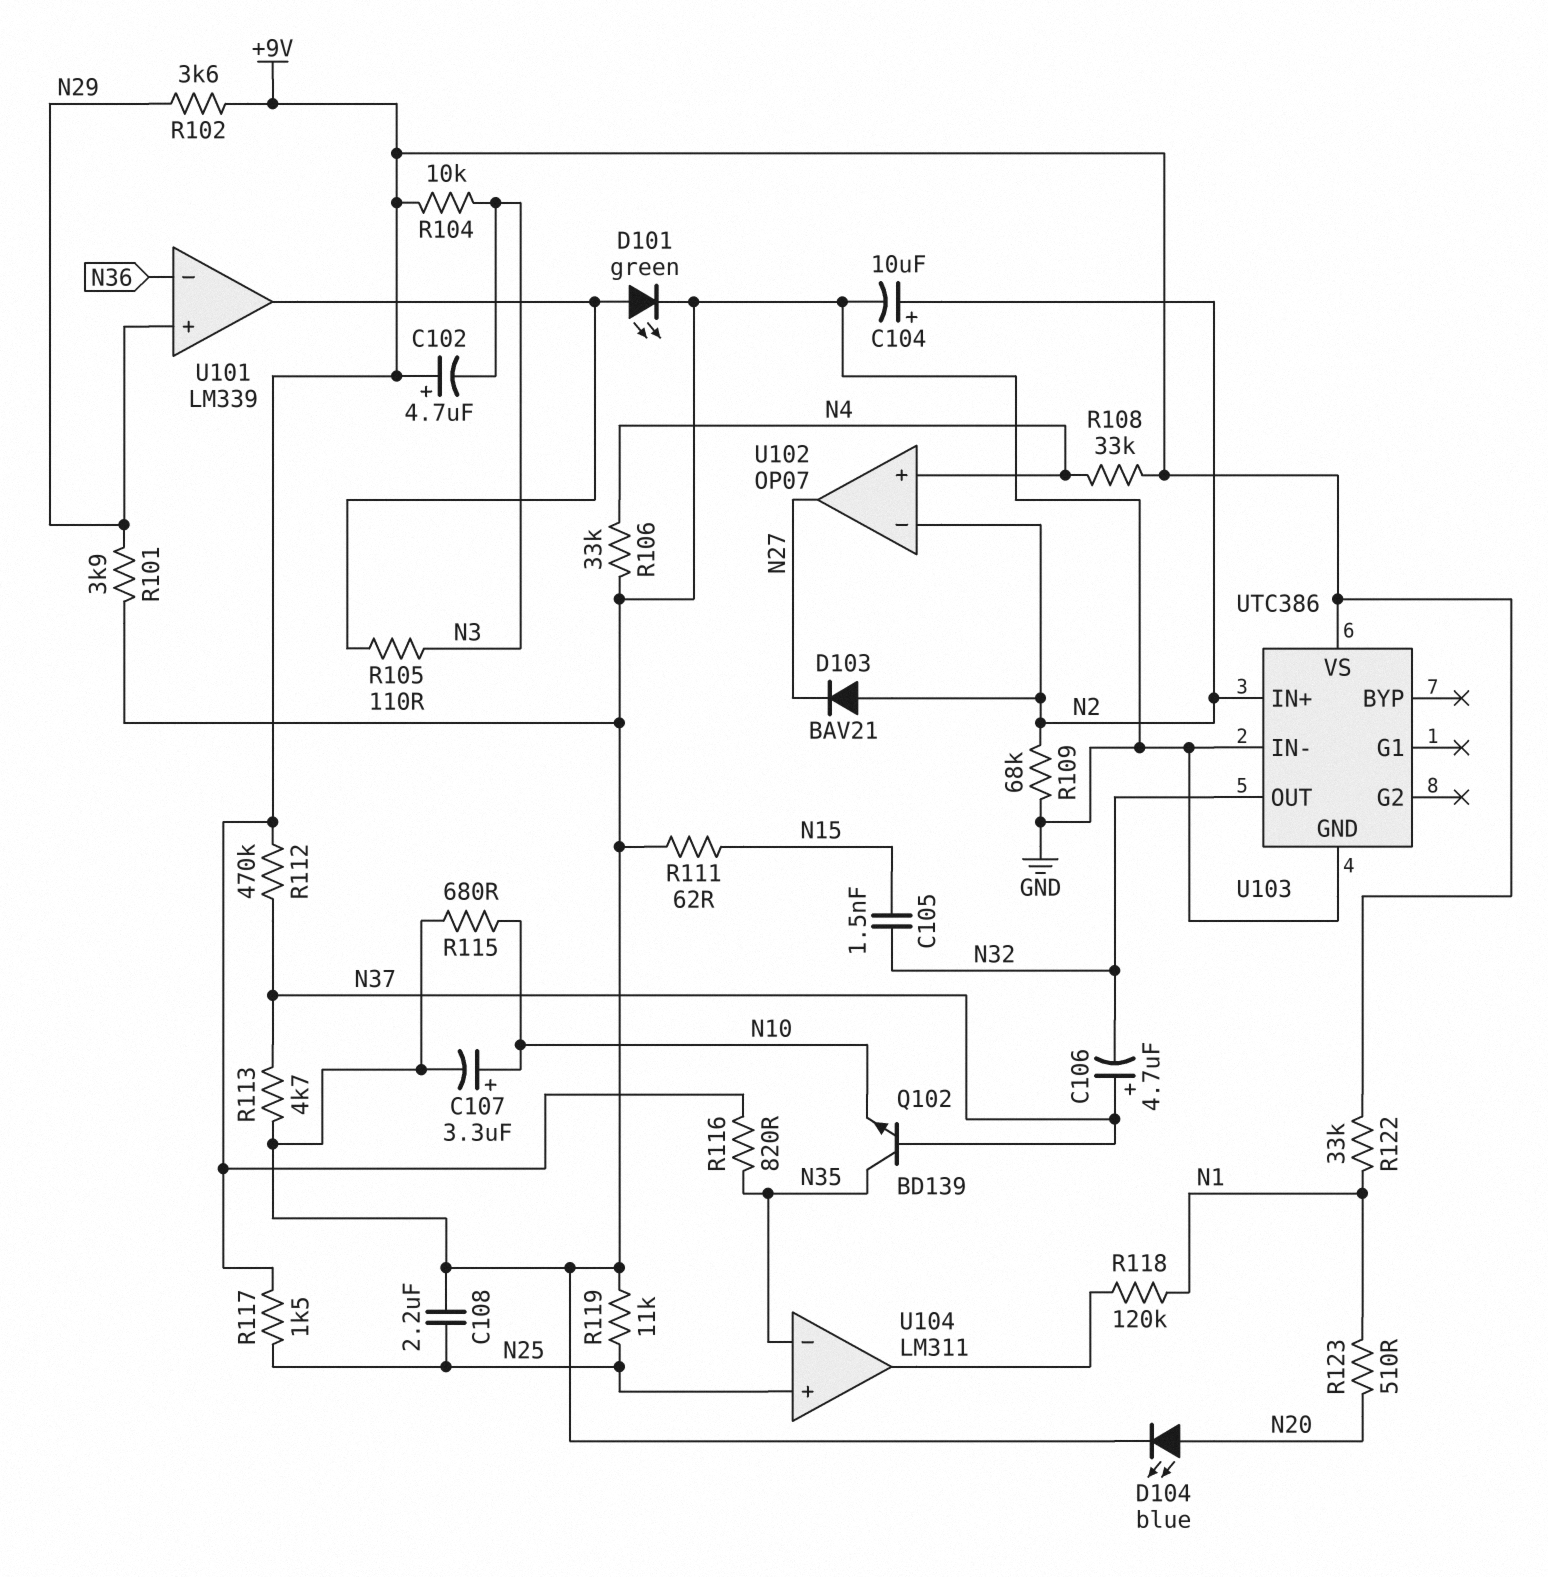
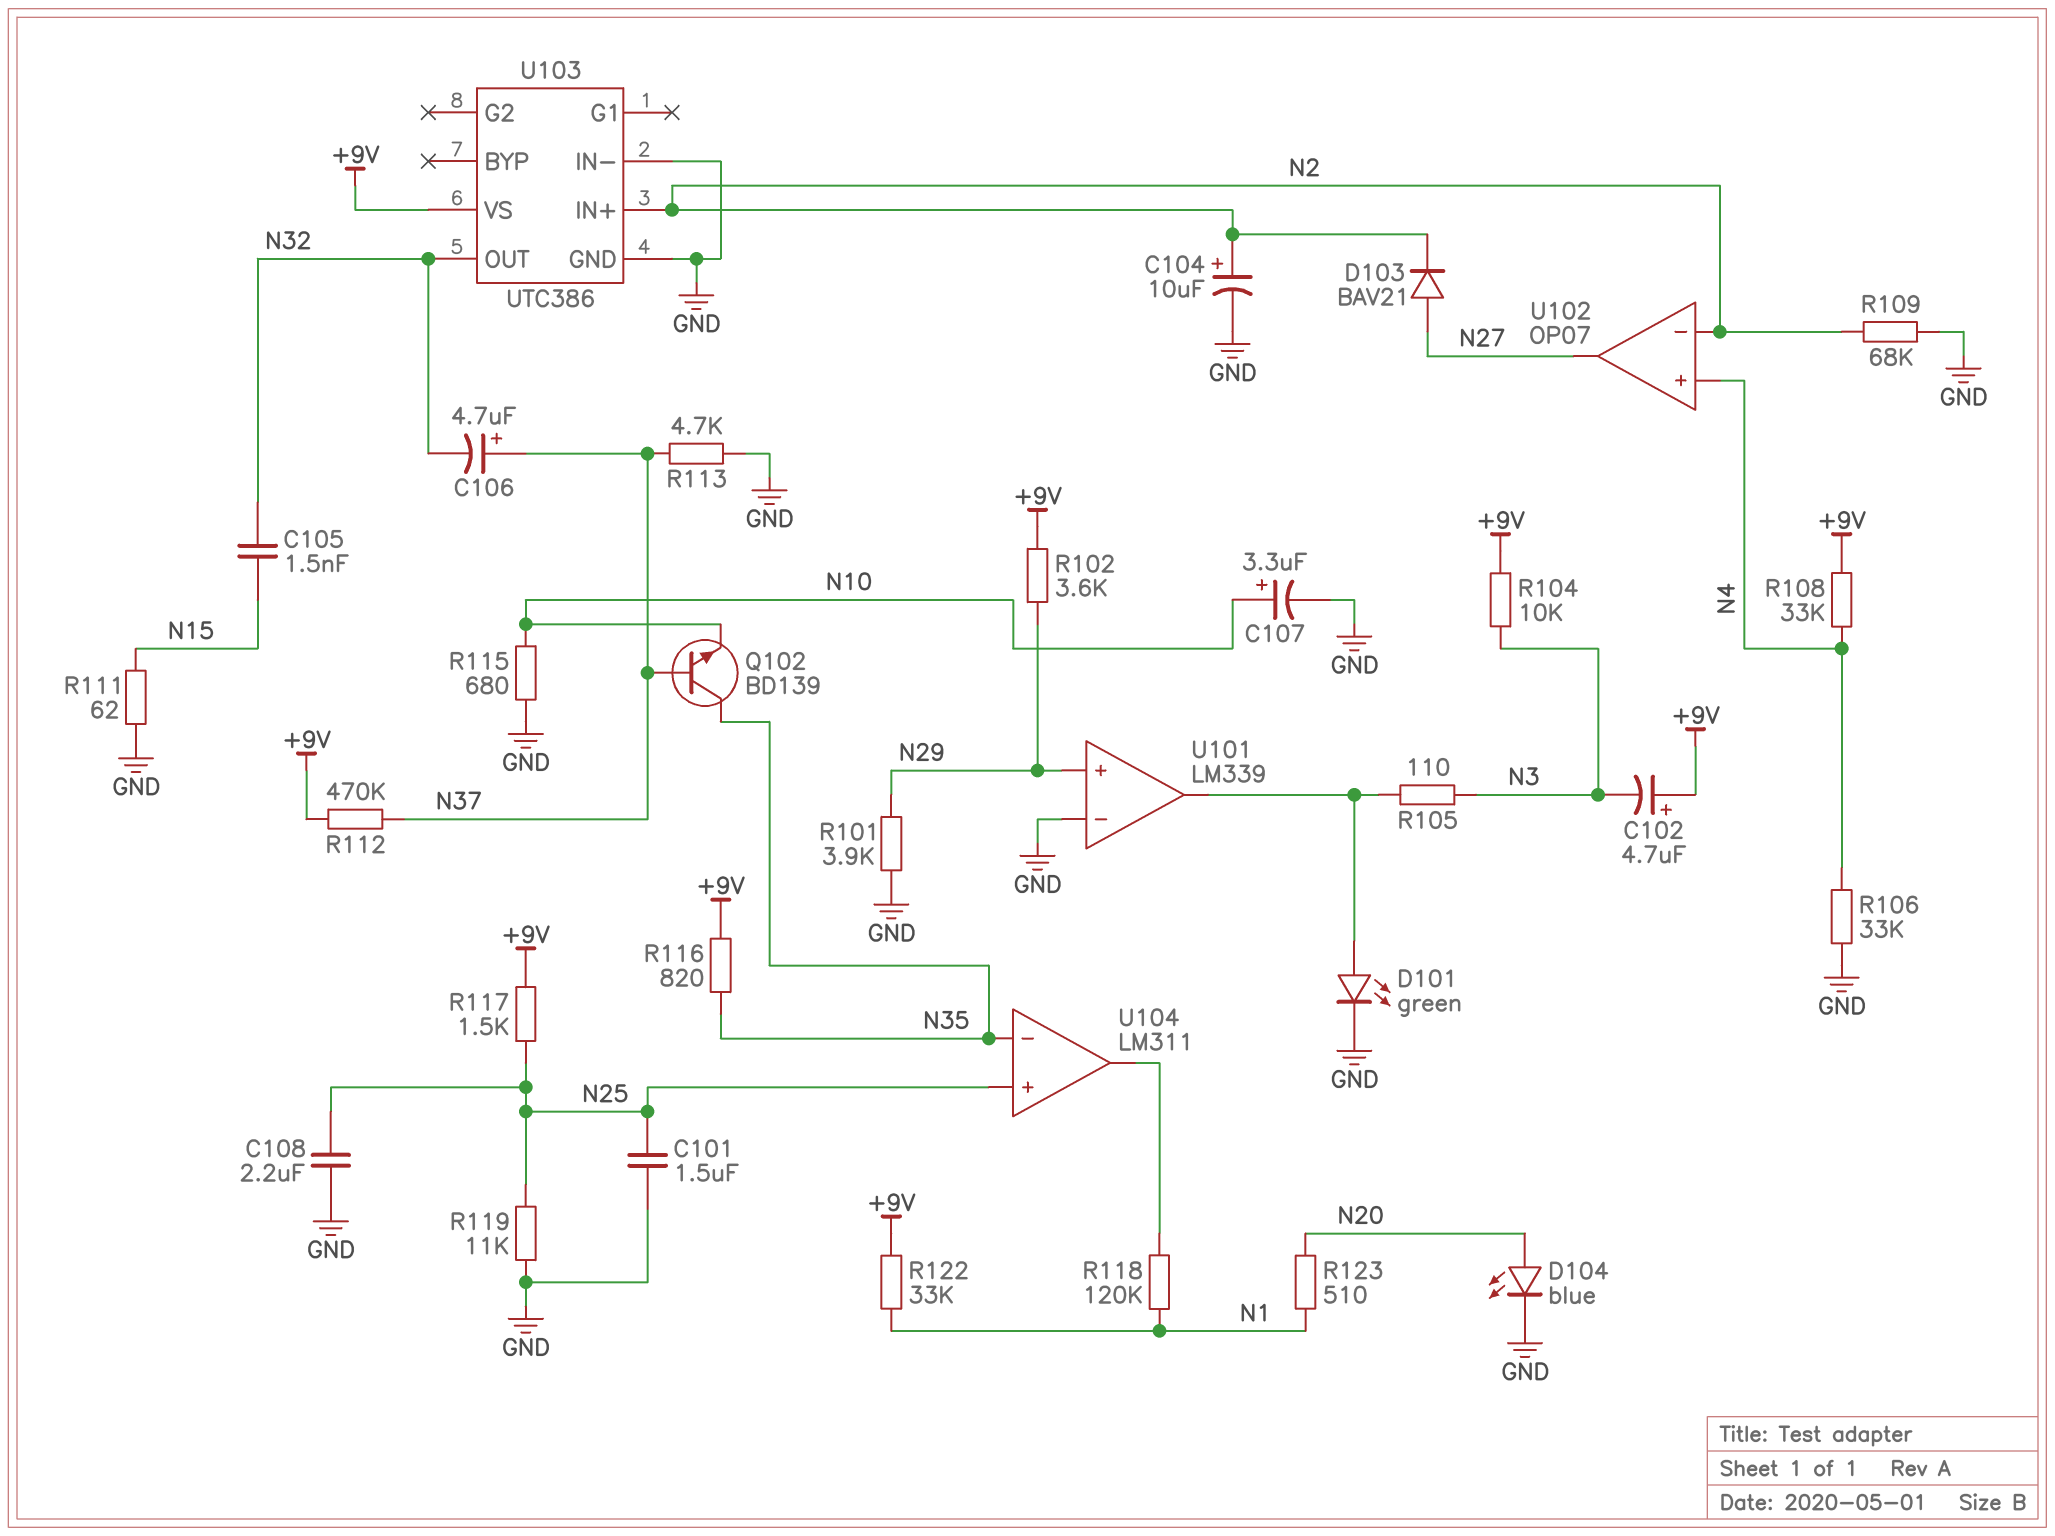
C101: none -> 1.5uF (GND, N25)
D103: diode BAV21 (A N2, K N27) -> diode BAV21 (A N27, K N2)
U101 pin in-: N36 -> GND

